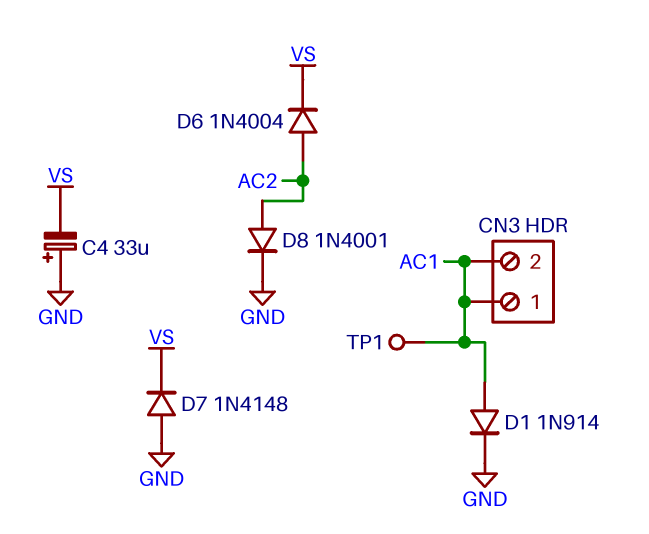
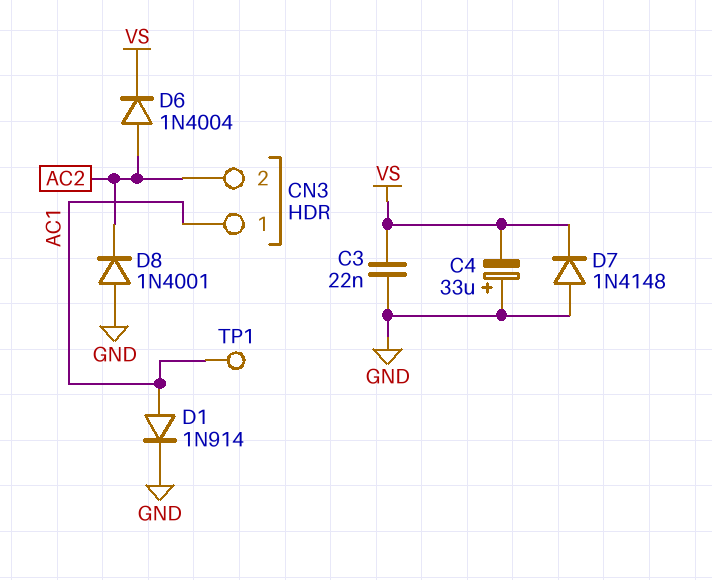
C3: none -> 22nF (GND, VS)
CN3 pin 2: AC1 -> AC2
D8: diode 1N4001 (A AC2, K GND) -> diode 1N4001 (A GND, K AC2)

